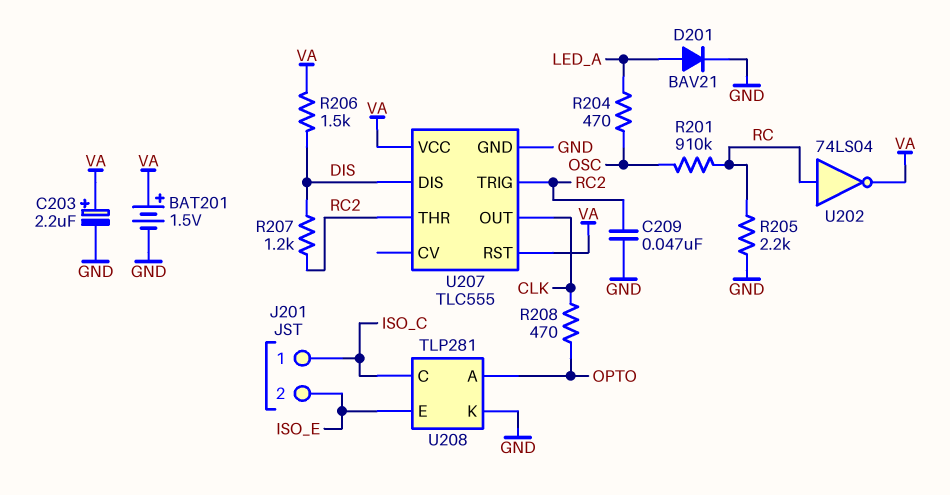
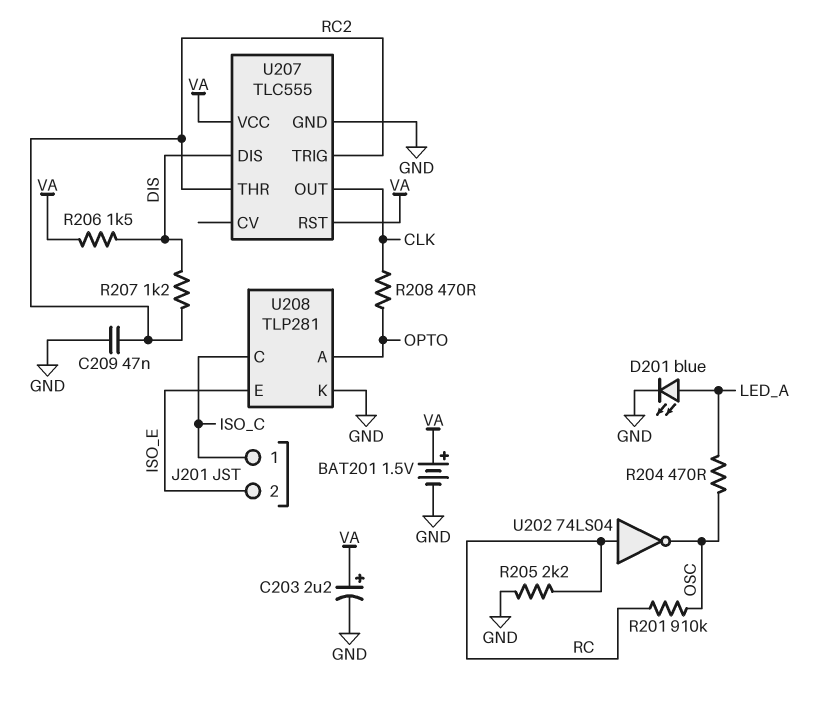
D201: diode BAV21 (A LED_A, K GND) -> LED blue (A LED_A, K GND)
U202: NOT 74LS04 (in RC, out VA) -> NOT 74LS04 (in RC, out OSC)

